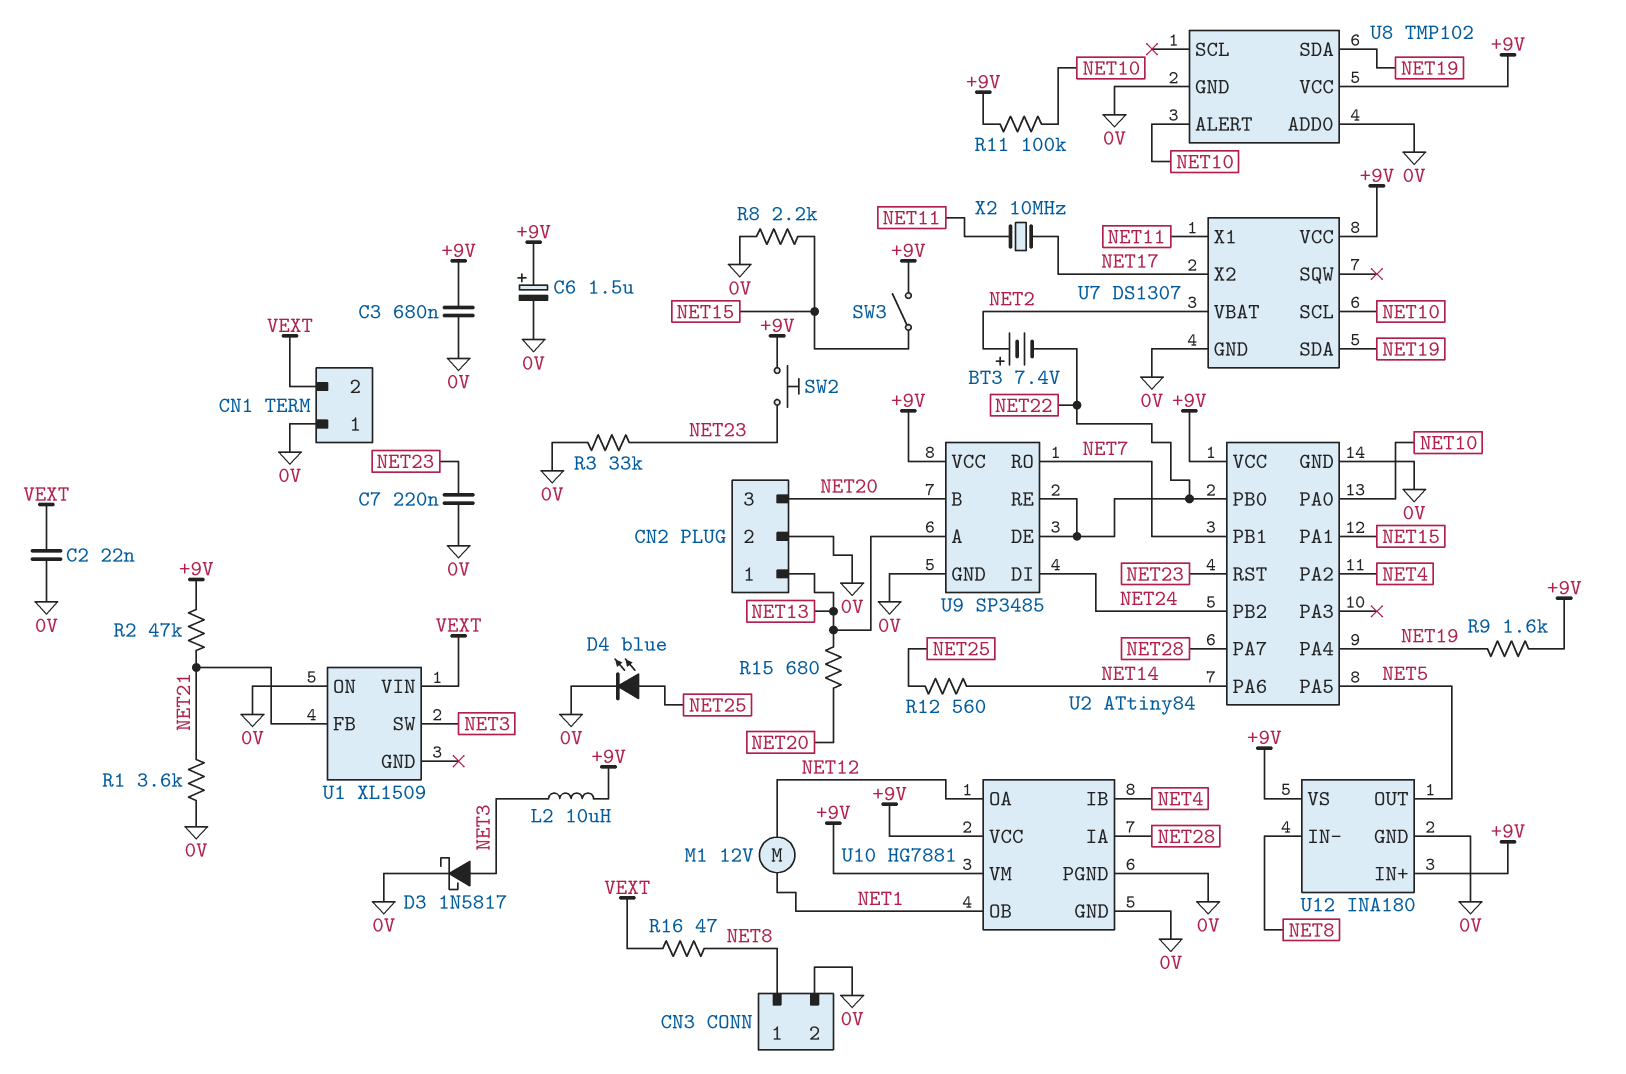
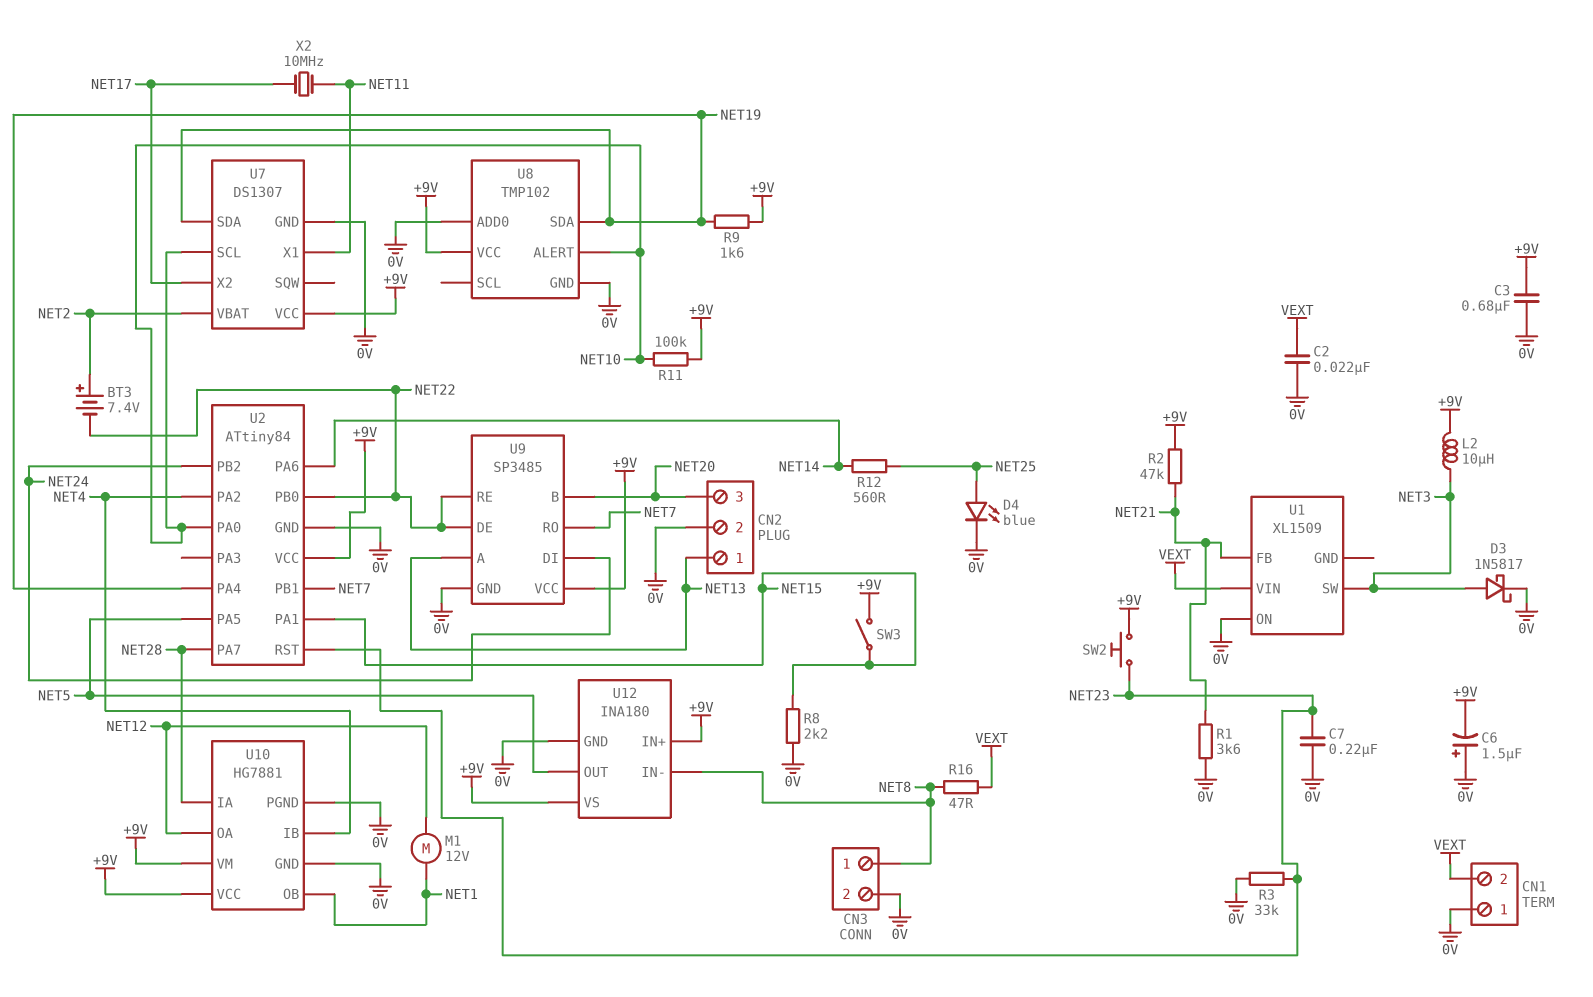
C6: 1.5uF (plus +9V, minus 0V) -> 1.5uF (plus 0V, minus +9V)
R15: 680 (NET13, NET20) -> none

